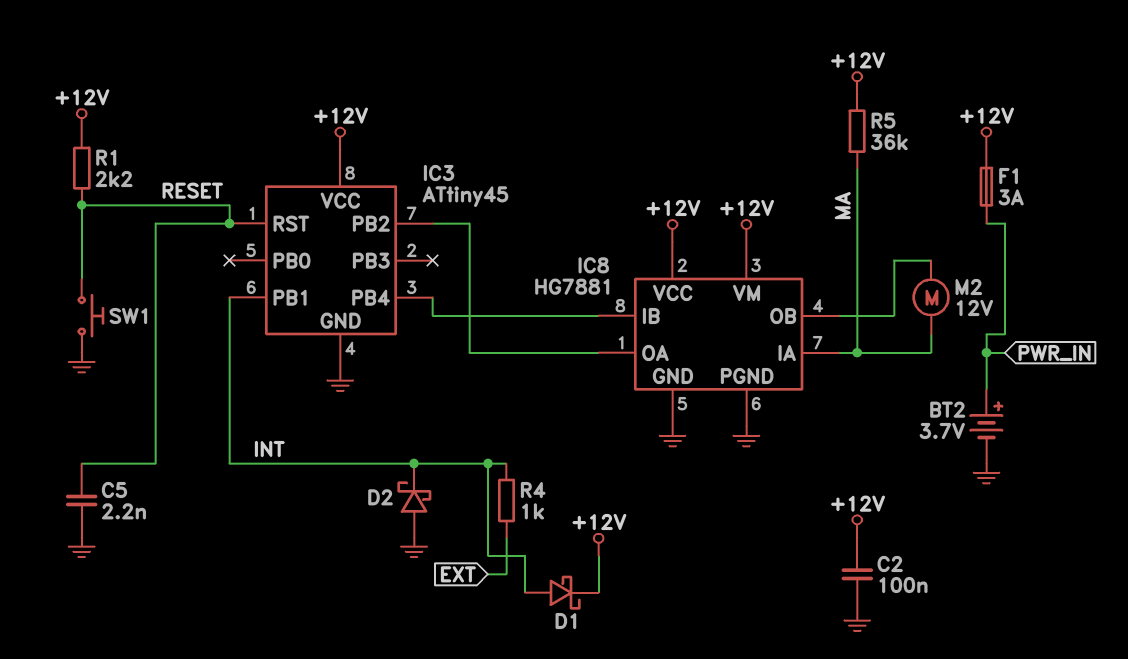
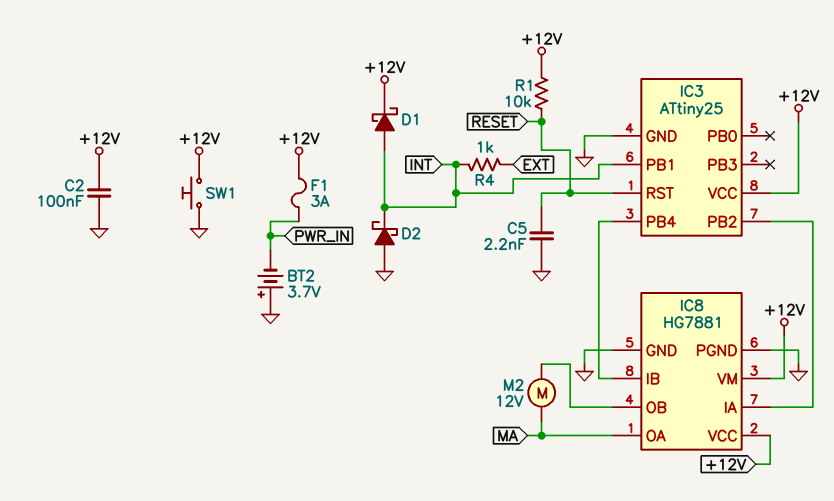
BT2: 3.7V (plus PWR_IN, minus GND) -> 3.7V (plus GND, minus PWR_IN)
IC3: ATtiny45 -> ATtiny25
IC8 pin IA: MA -> IC3/PB2
IC8 pin OA: IC3/PB2 -> MA
R1: 2.2k (+12V, RESET) -> 10k (+12V, RESET)
R5: 36k (+12V, MA) -> none
SW1: button (GND, RESET) -> button (+12V, GND)

